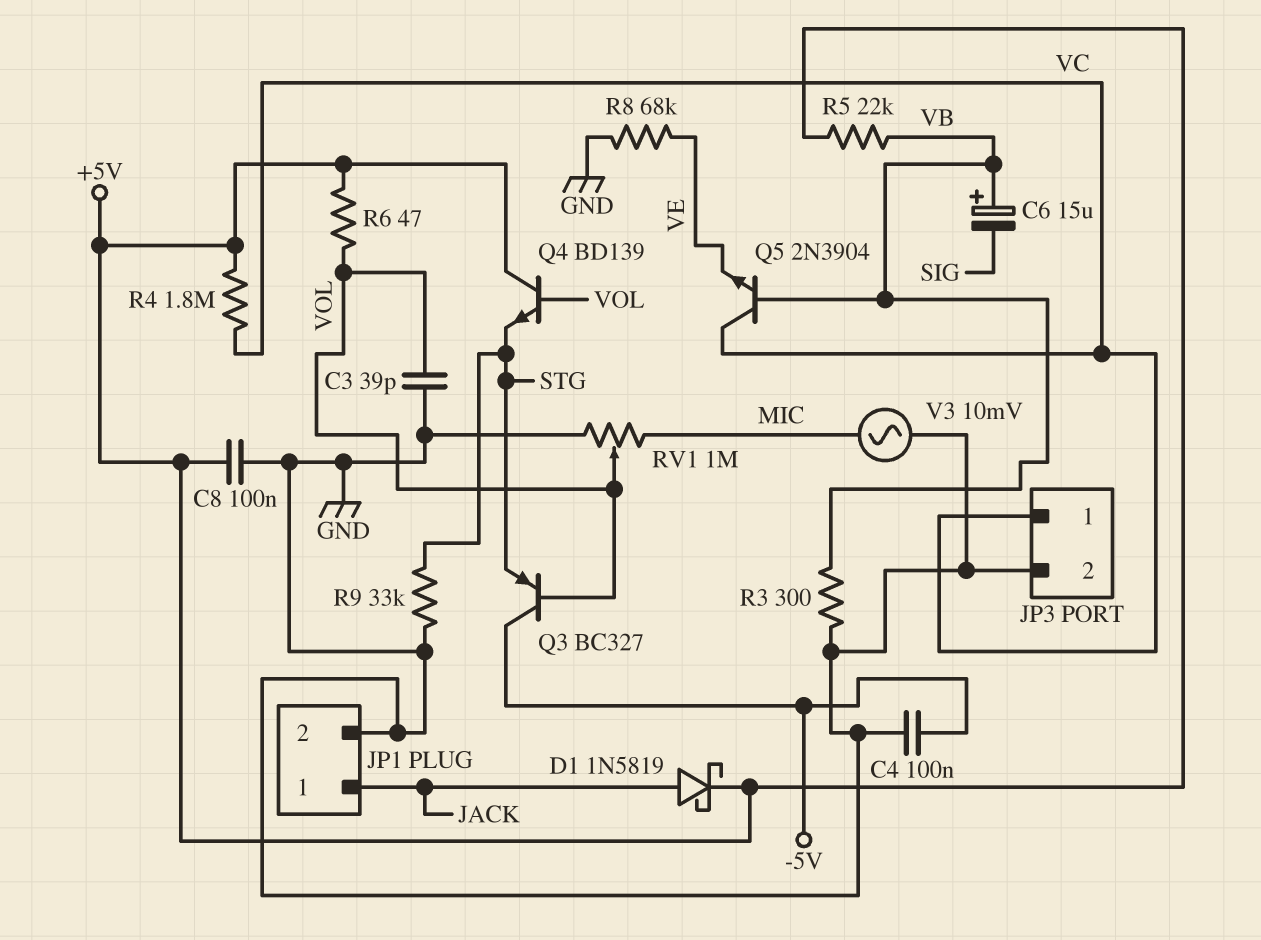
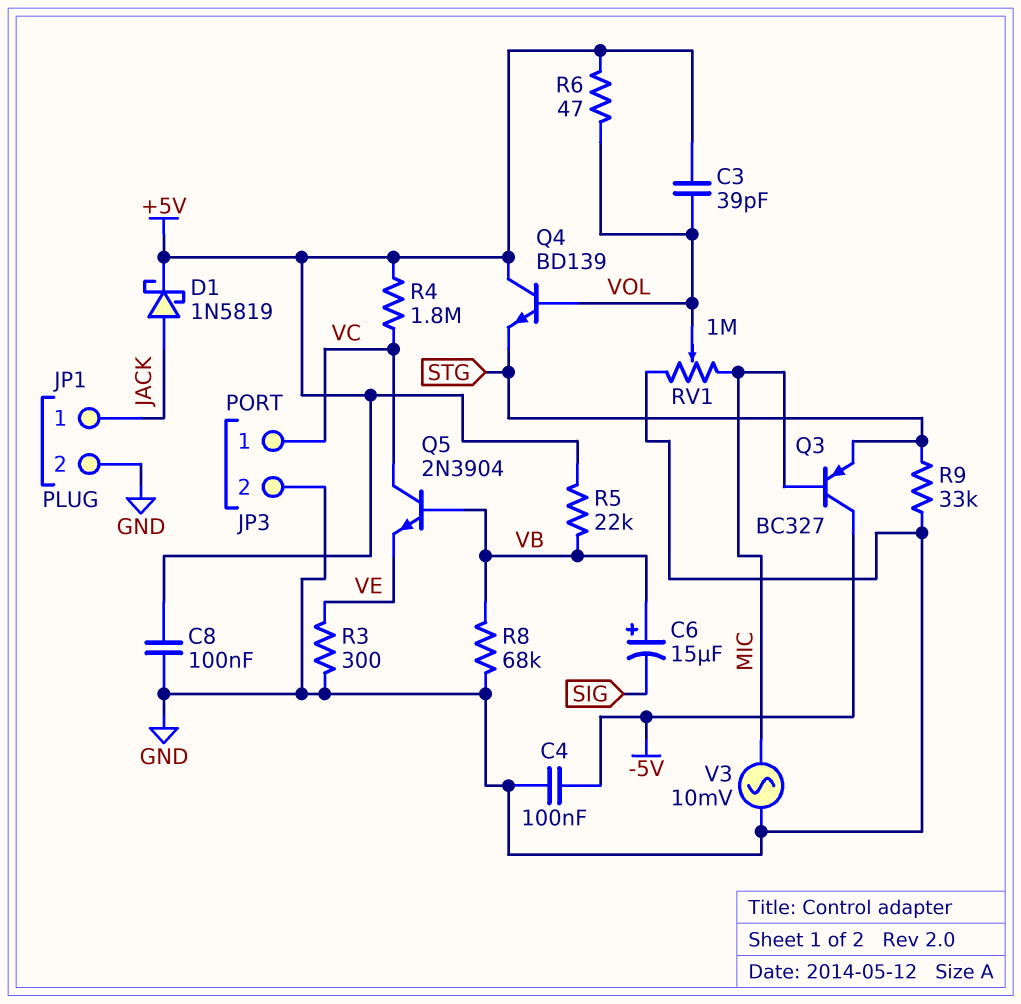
C3: 39pF (GND, VOL) -> 39pF (+5V, VOL)
Q3: PNP BC327 (B VOL, C -5V, E STG) -> PNP BC327 (B MIC, C -5V, E STG)
R3: 300 (GND, VB) -> 300 (GND, VE)
R8: 68k (GND, VE) -> 68k (GND, VB)

